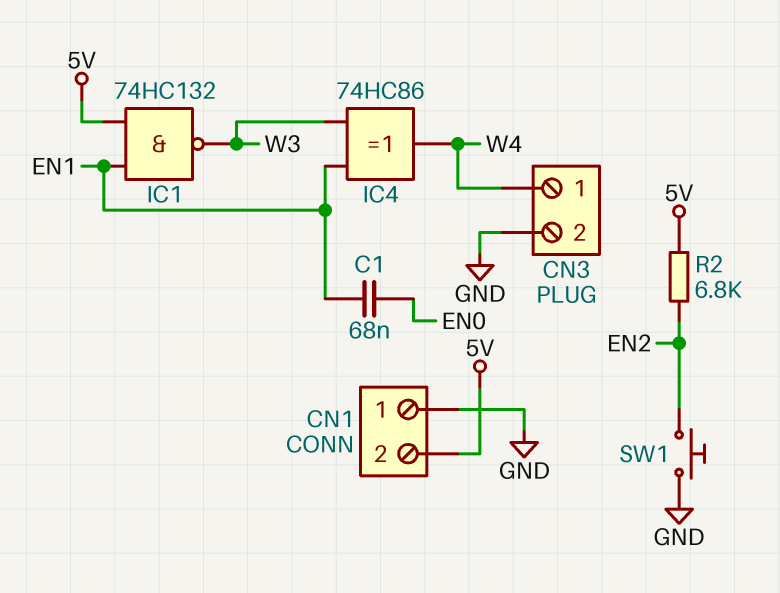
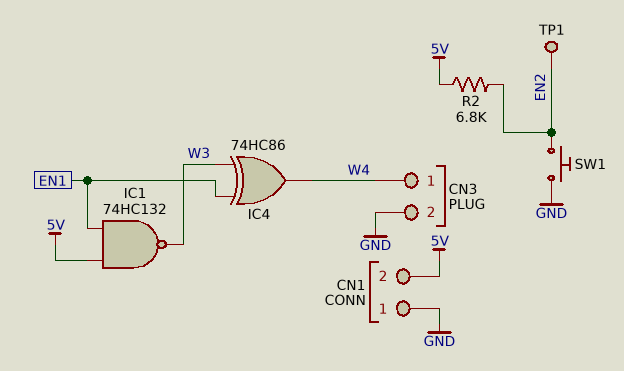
C1: 68nF (EN0, EN1) -> none
TP1: none -> test point (EN2)

